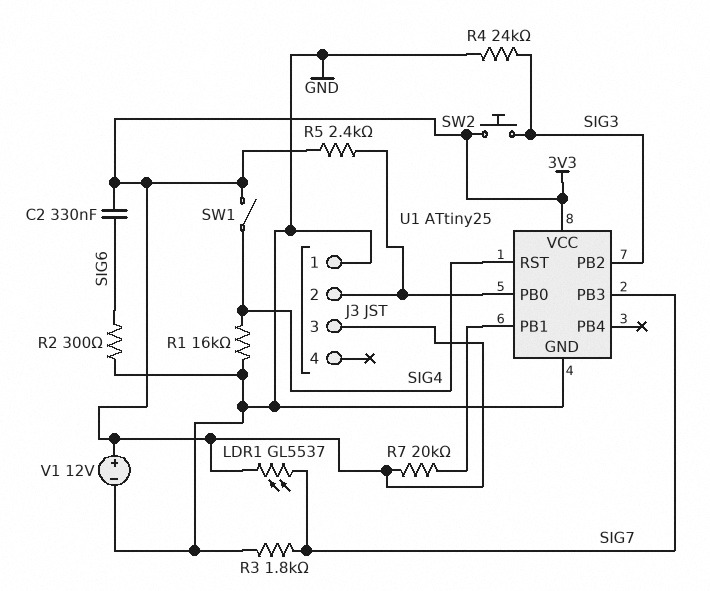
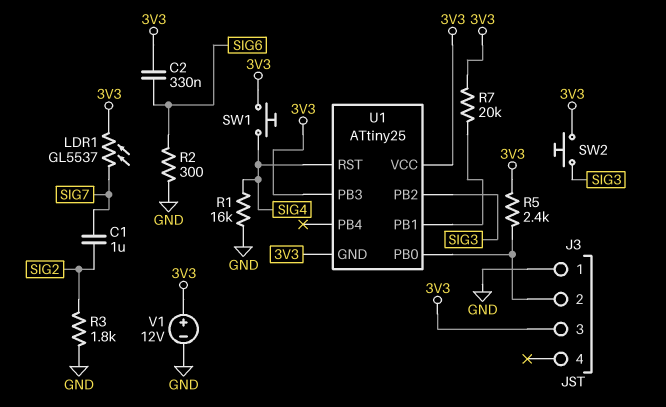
C1: none -> 1uF (SIG2, SIG7)
R3: 1.8k (GND, SIG7) -> 1.8k (GND, SIG2)
R4: 24k (GND, SIG3) -> none
SW1: switch (3V3, SIG4) -> button (3V3, SIG4)
U1 pin GND: GND -> 3V3
U1 pin PB3: SIG7 -> 3V3

